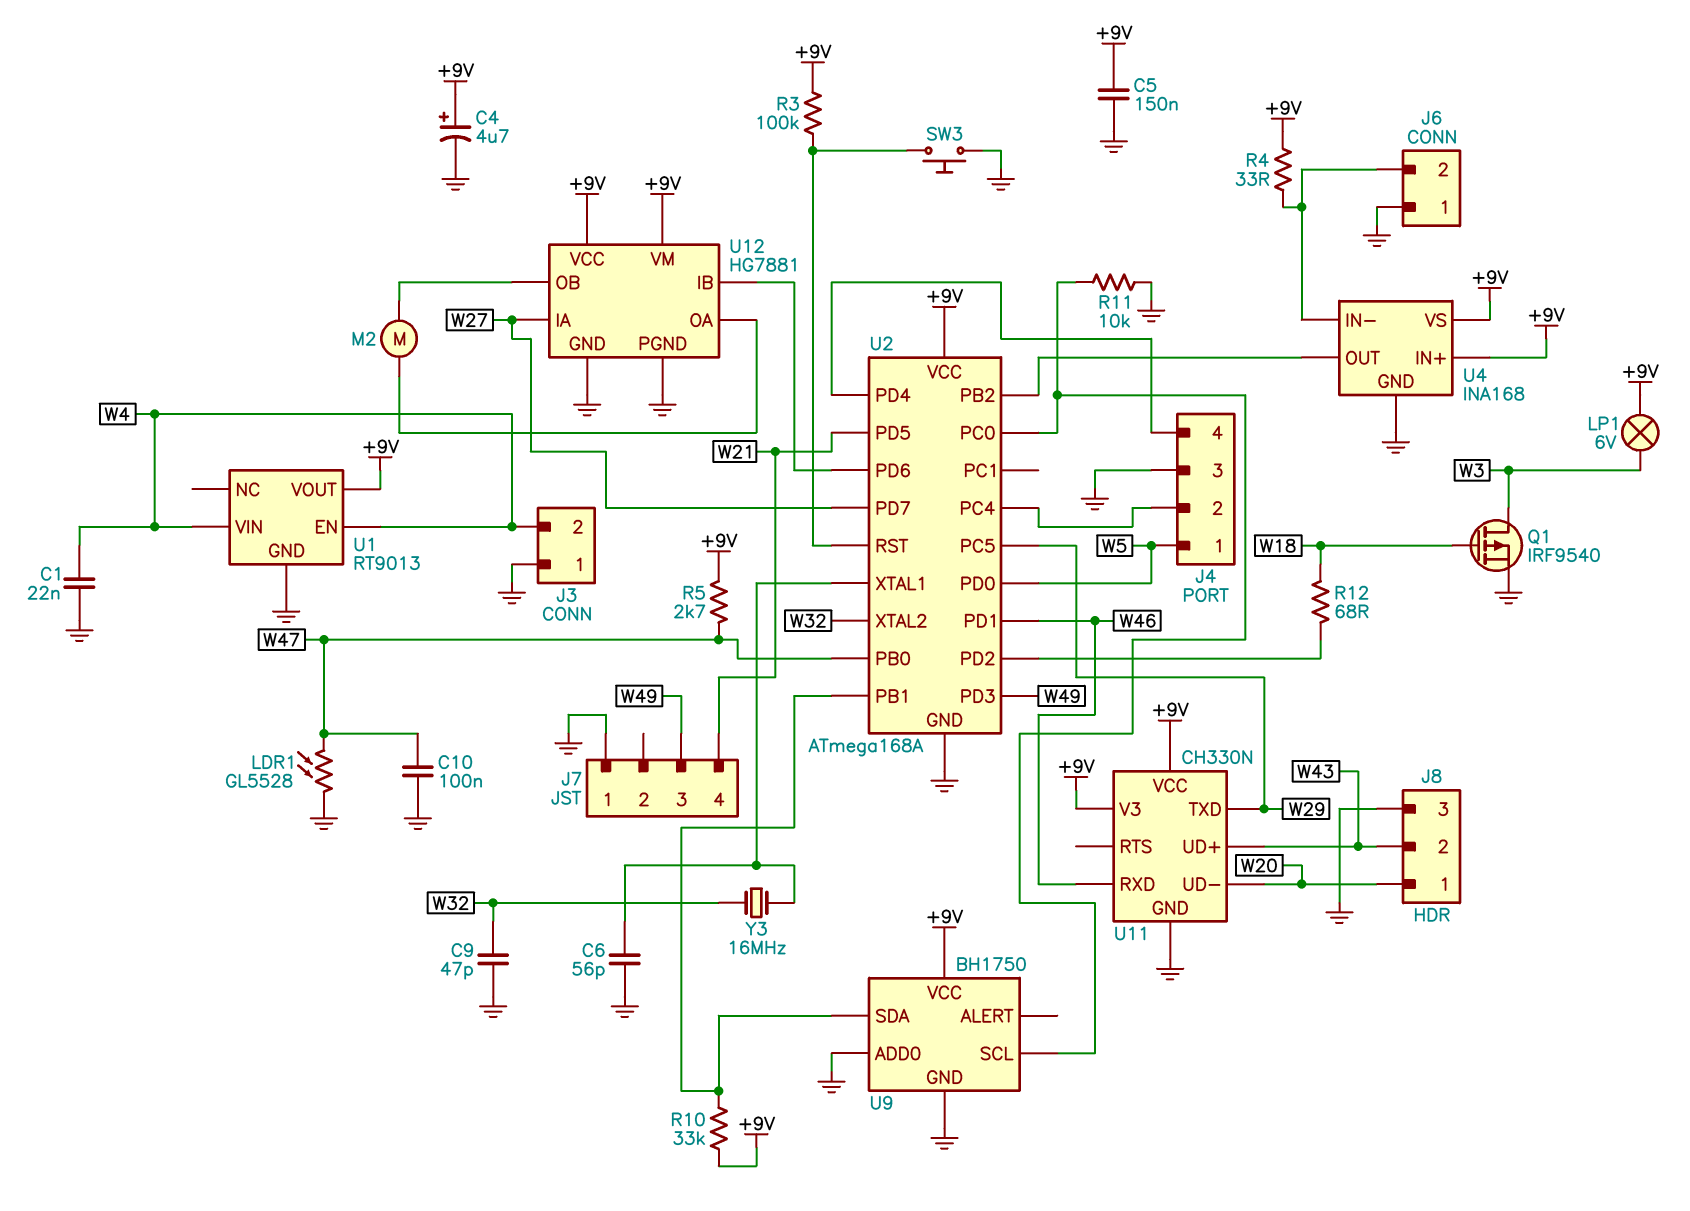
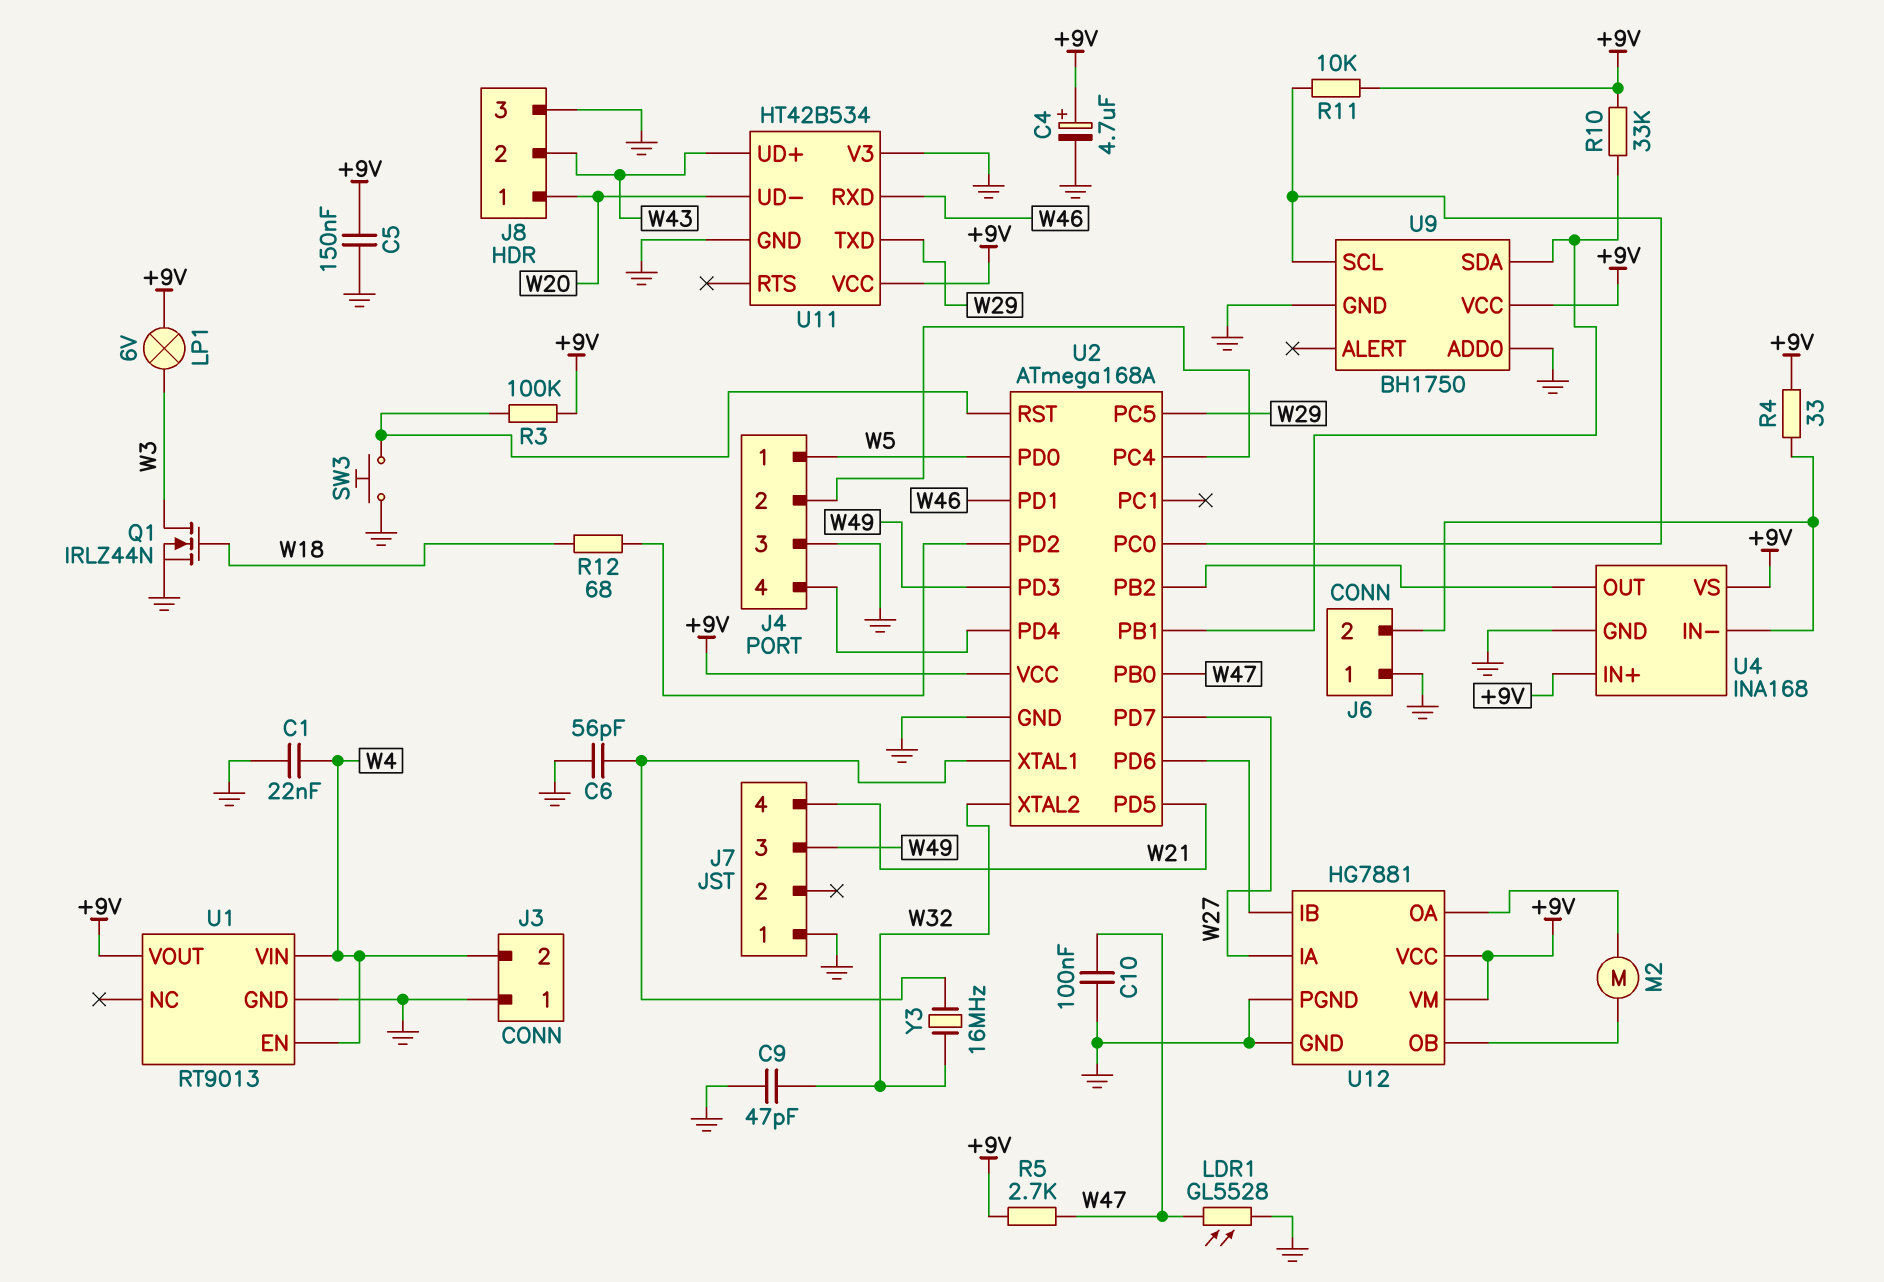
Q1: PMOS IRF9540 (G W18, D W3, S GND) -> NMOS IRLZ44N (G W18, D W3, S GND)
R11: 10k (GND, U2/PC0) -> 10k (+9V, U2/PC0)
U11: CH330N -> HT42B534
U11 pin V3: +9V -> GND

